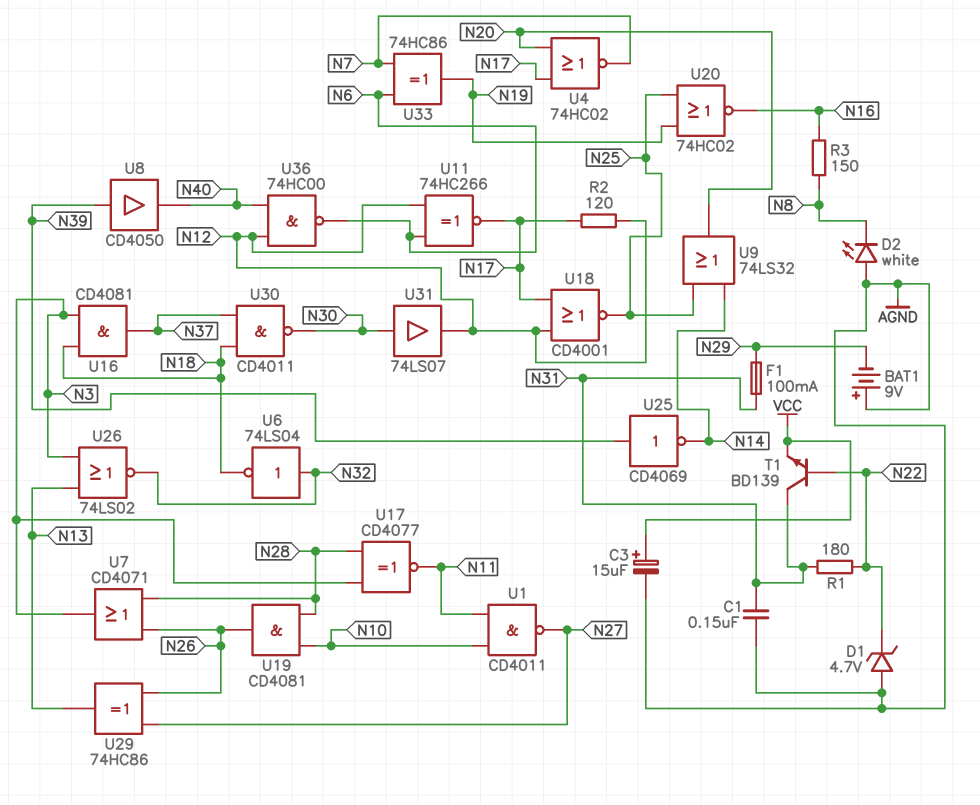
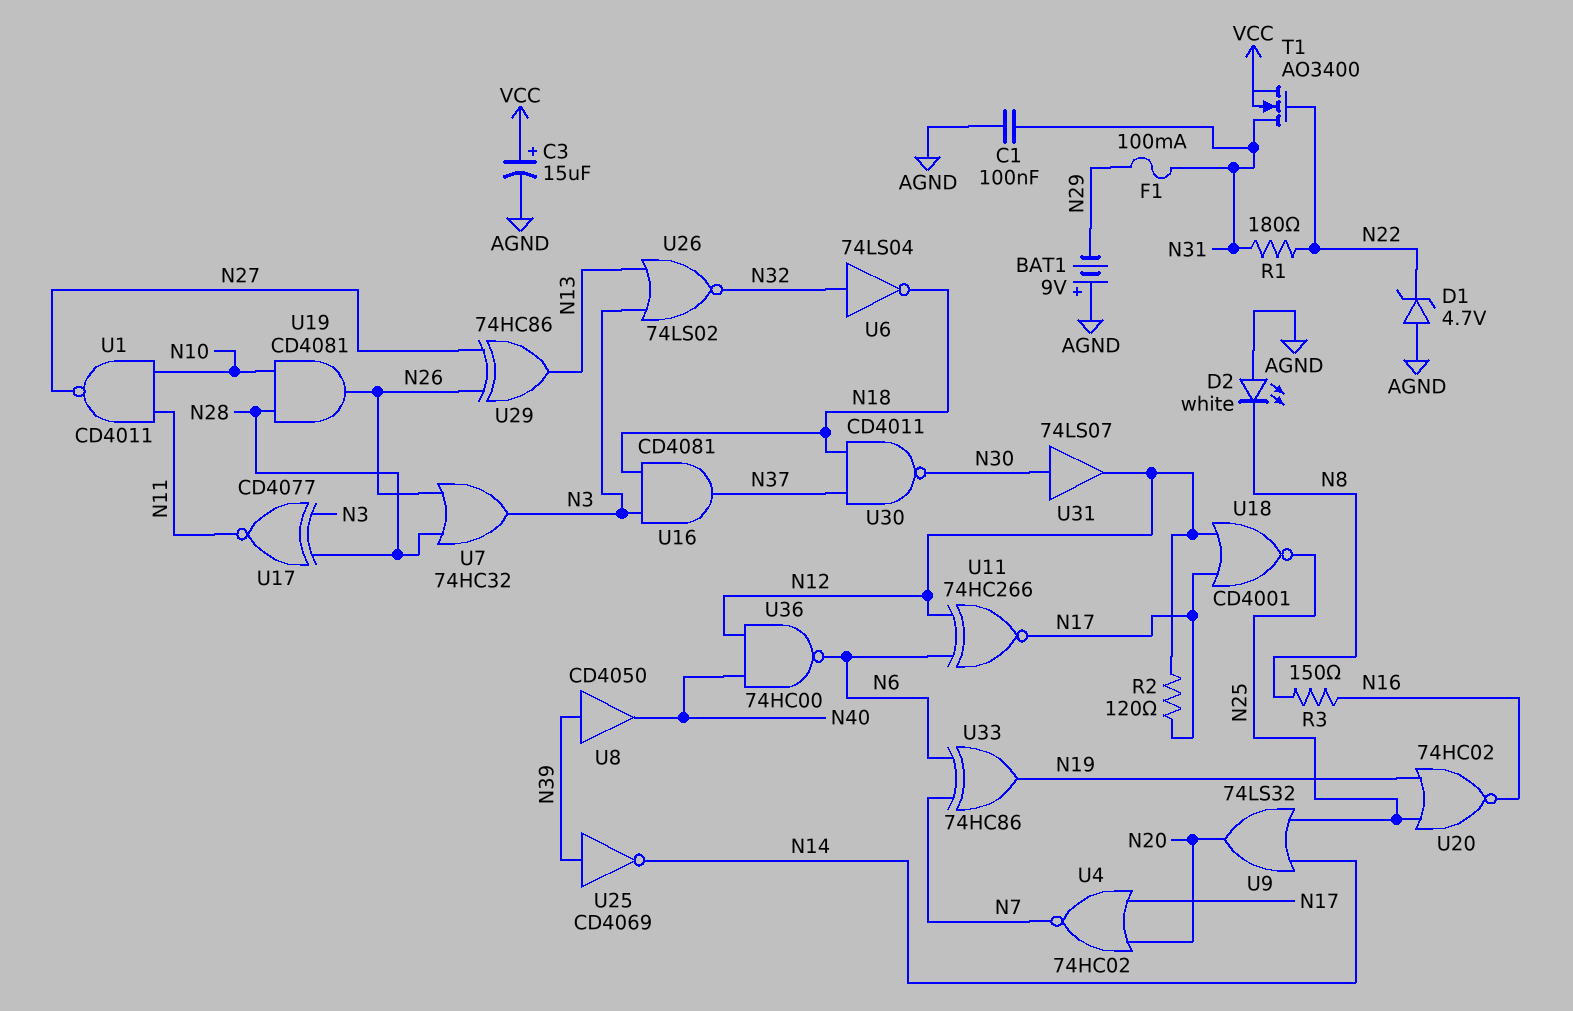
C1: 150nF (AGND, N31) -> 100nF (AGND, N31)
T1: NPN BD139 (B N22, C N31, E VCC) -> NMOS AO3400 (G N22, D N31, S VCC)
U7: OR CD4071 (in N26, in N28, out N3) -> OR 74HC32 (in N26, in N28, out N3)

